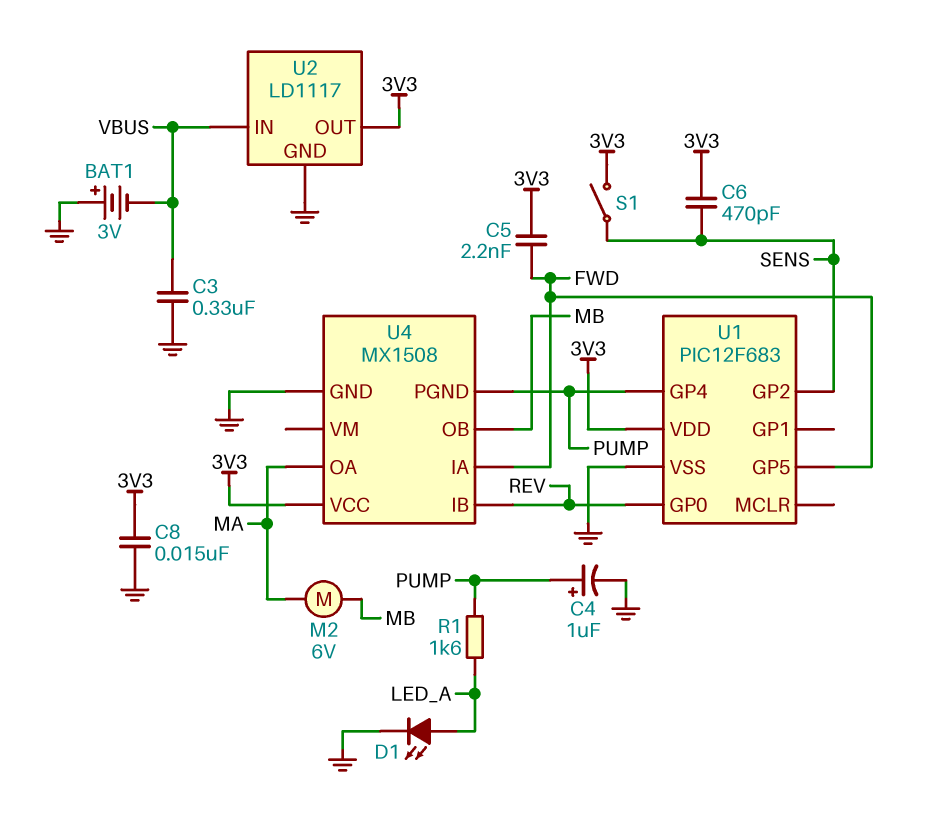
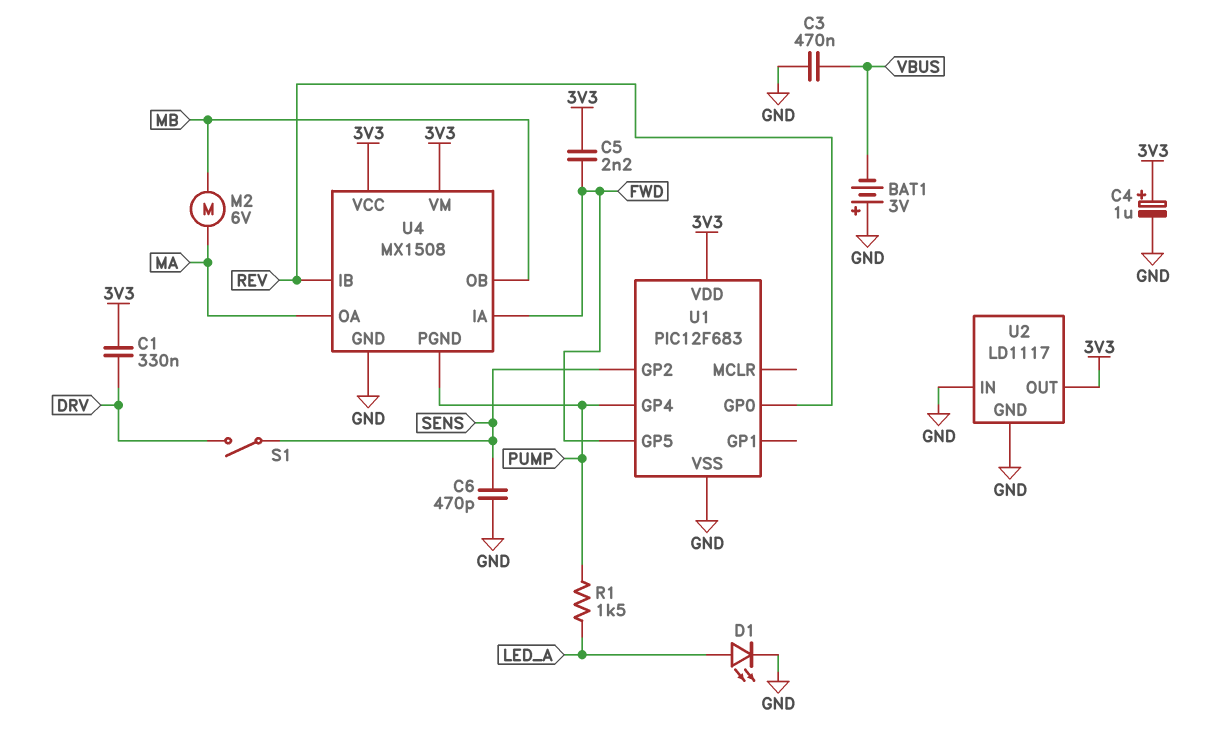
C1: none -> 330nF (3V3, DRV)
C3: 330nF (GND, VBUS) -> 470nF (GND, VBUS)
C4: 1uF (plus PUMP, minus GND) -> 1uF (plus 3V3, minus GND)
C6: 470pF (3V3, SENS) -> 470pF (GND, SENS)
C8: 15nF (3V3, GND) -> none
R1: 1.6k (LED_A, PUMP) -> 1.5k (LED_A, PUMP)
S1: switch (3V3, SENS) -> switch (DRV, SENS)
U2 pin IN: VBUS -> GND
U4 pin VM: none -> 3V3

